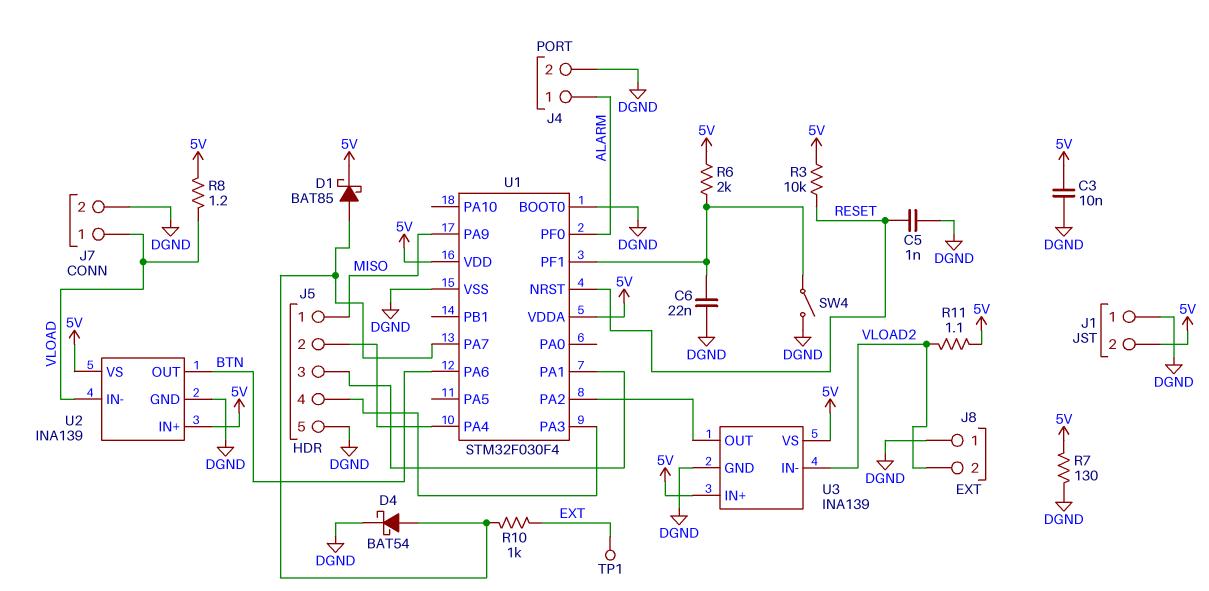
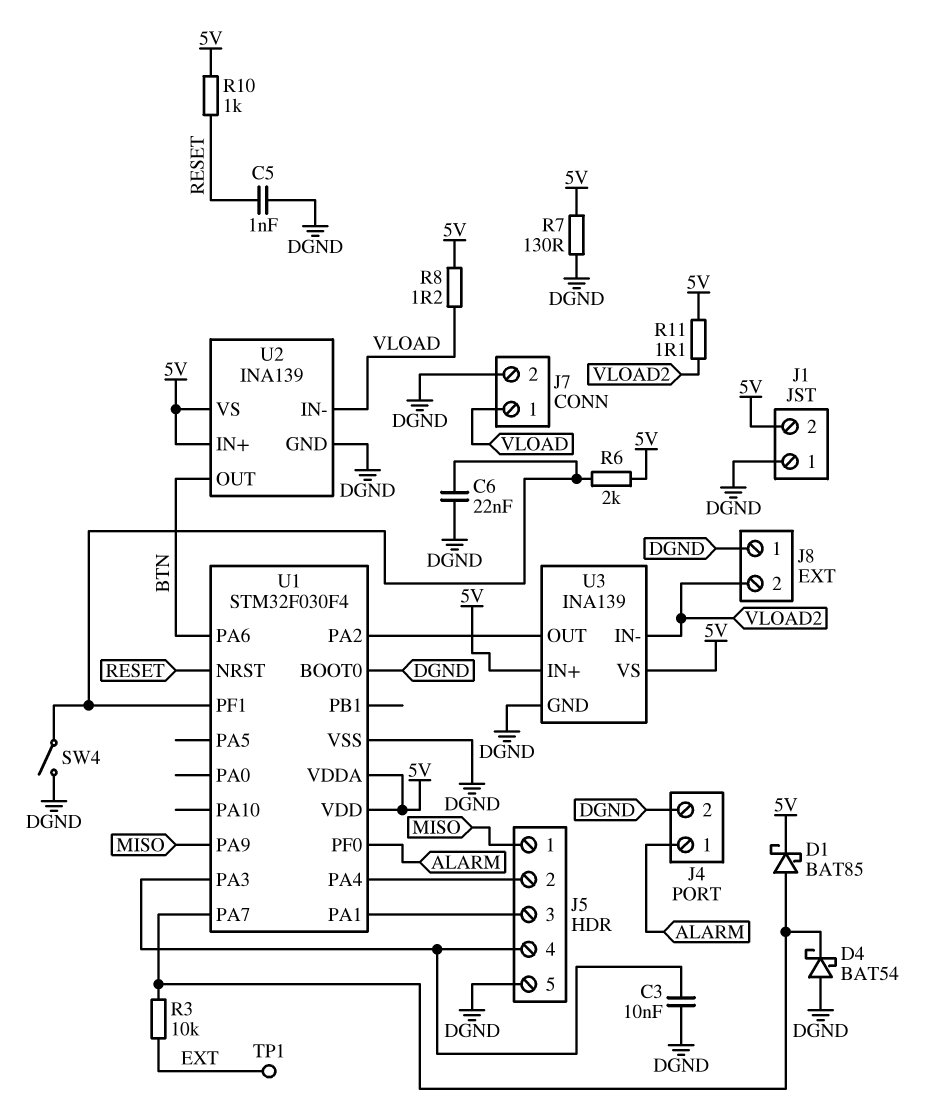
C3: 10nF (5V, DGND) -> 10nF (DGND, J5/4)
D4: schottky BAT54 (A U1/PA7, K DGND) -> schottky BAT54 (A DGND, K U1/PA7)
R3: 10k (5V, RESET) -> 10k (EXT, U1/PA7)
R10: 1k (EXT, U1/PA7) -> 1k (5V, RESET)

